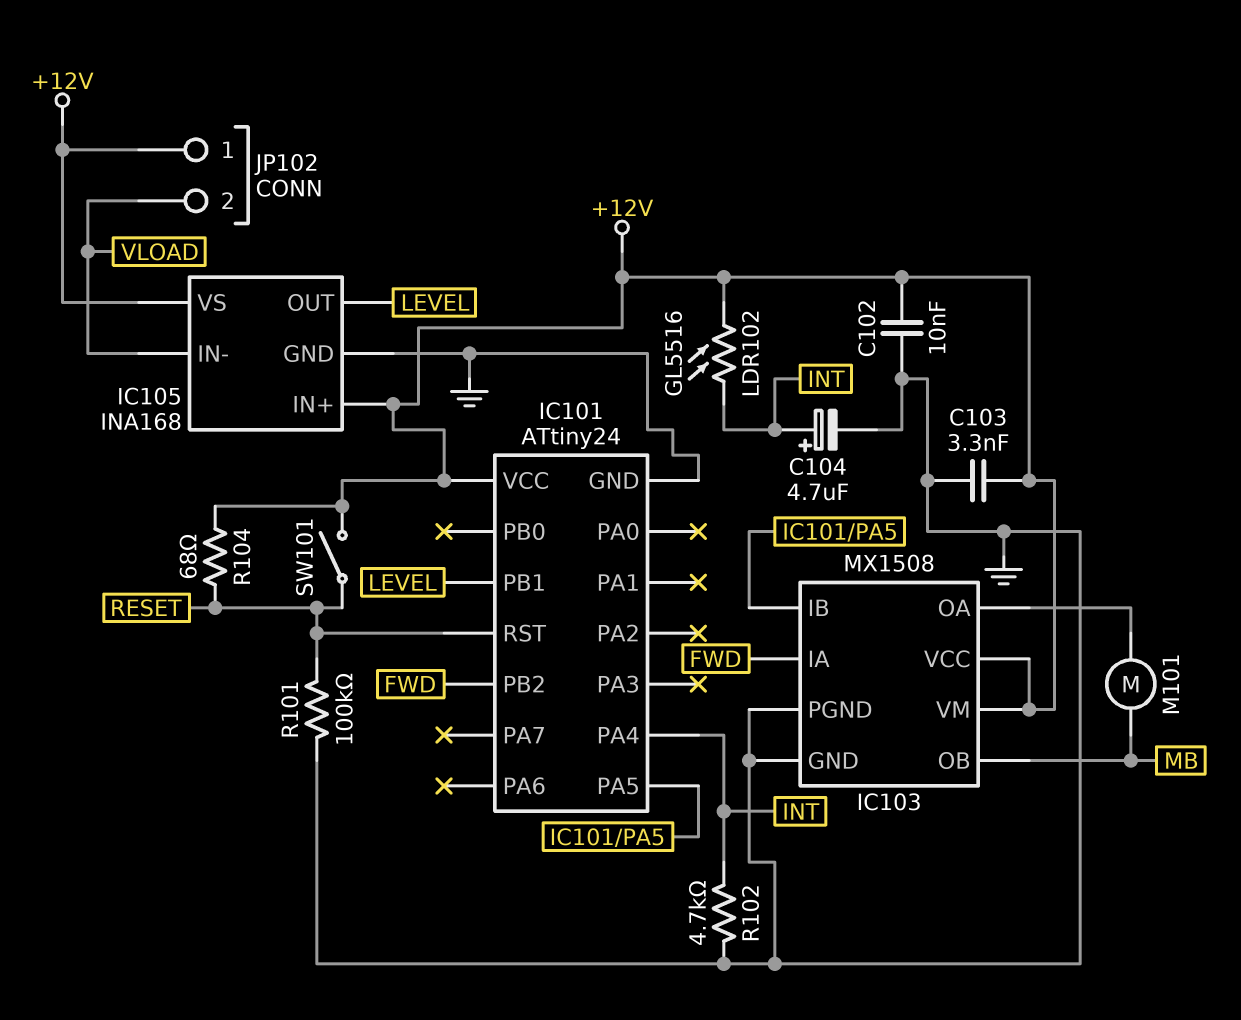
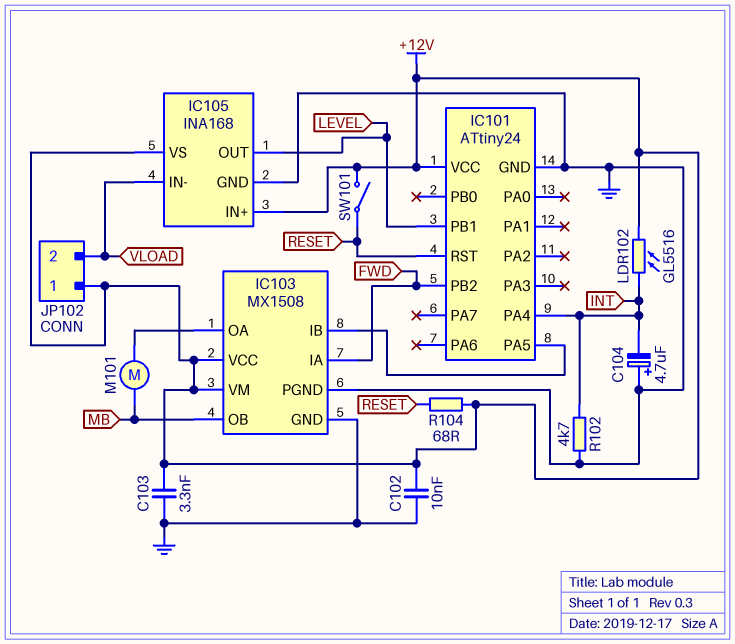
C104: 4.7uF (plus INT, minus GND) -> 4.7uF (plus GND, minus INT)
R101: 100k (GND, RESET) -> none

